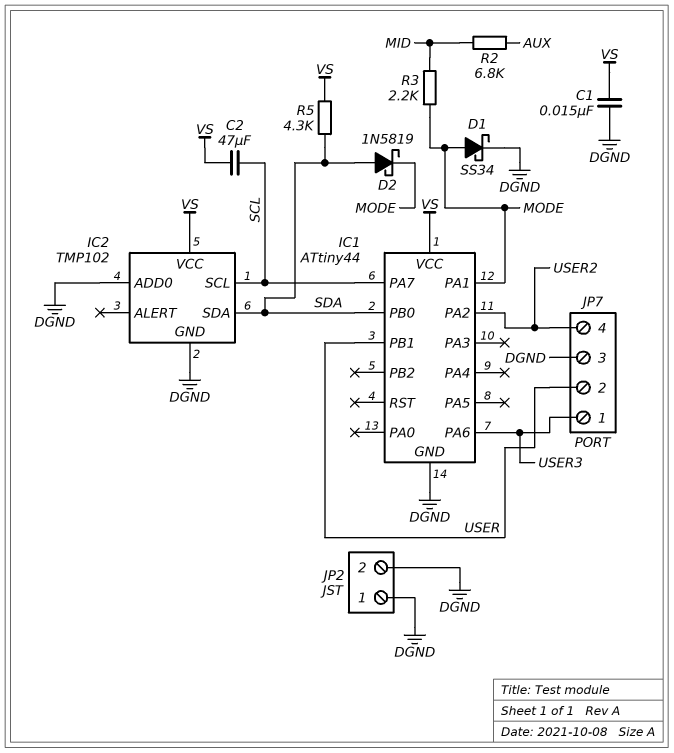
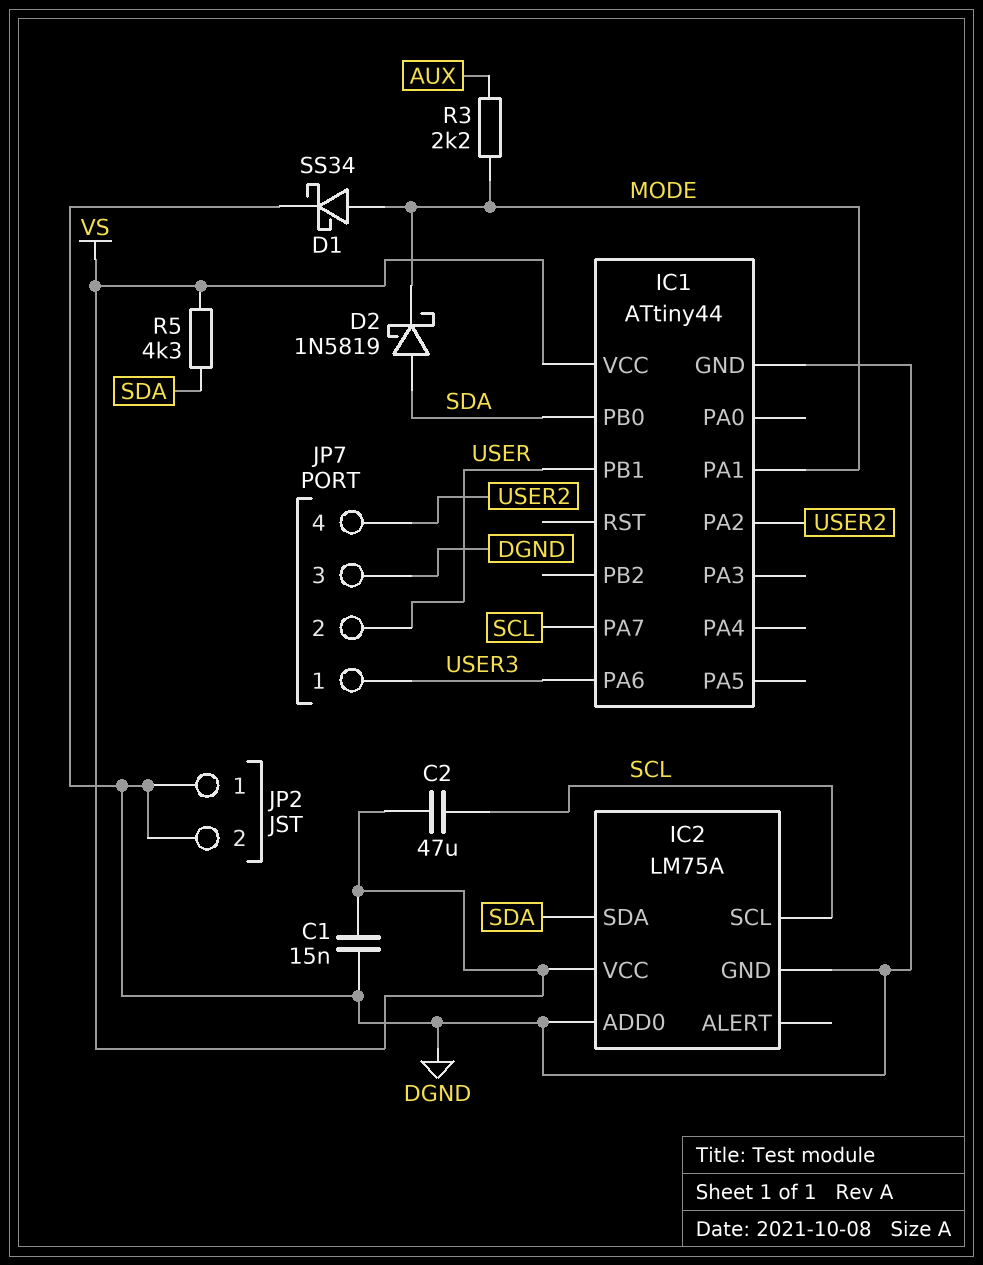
IC2: TMP102 -> LM75A
R2: 6.8k (AUX, MID) -> none
R3: 2.2k (MID, MODE) -> 2.2k (AUX, MODE)

